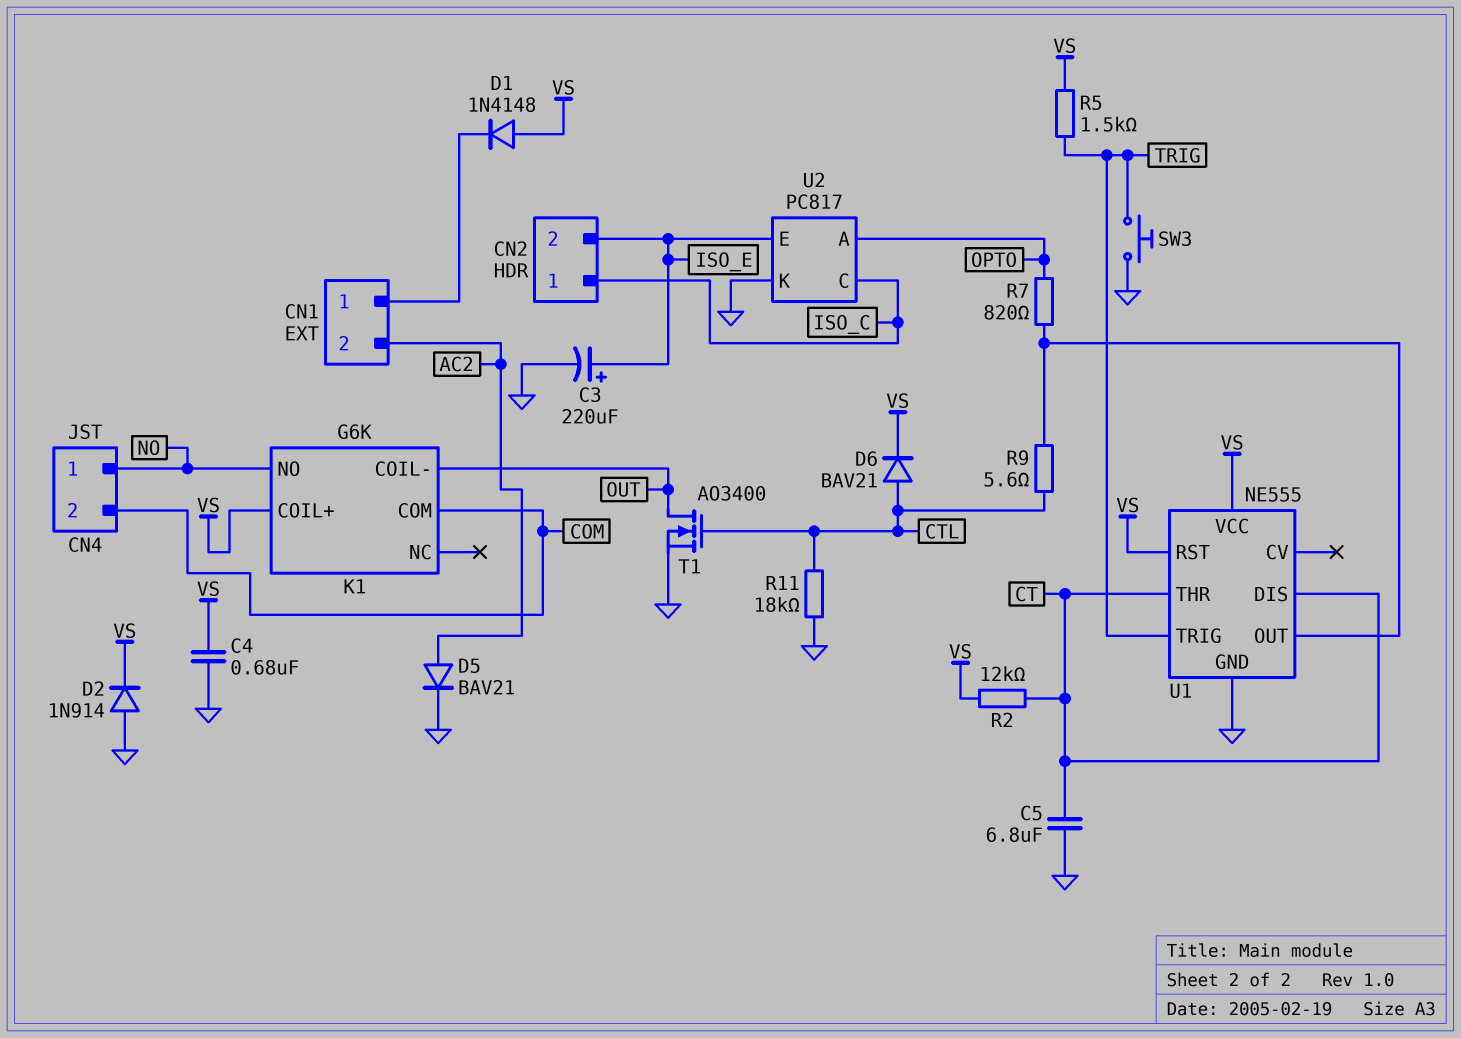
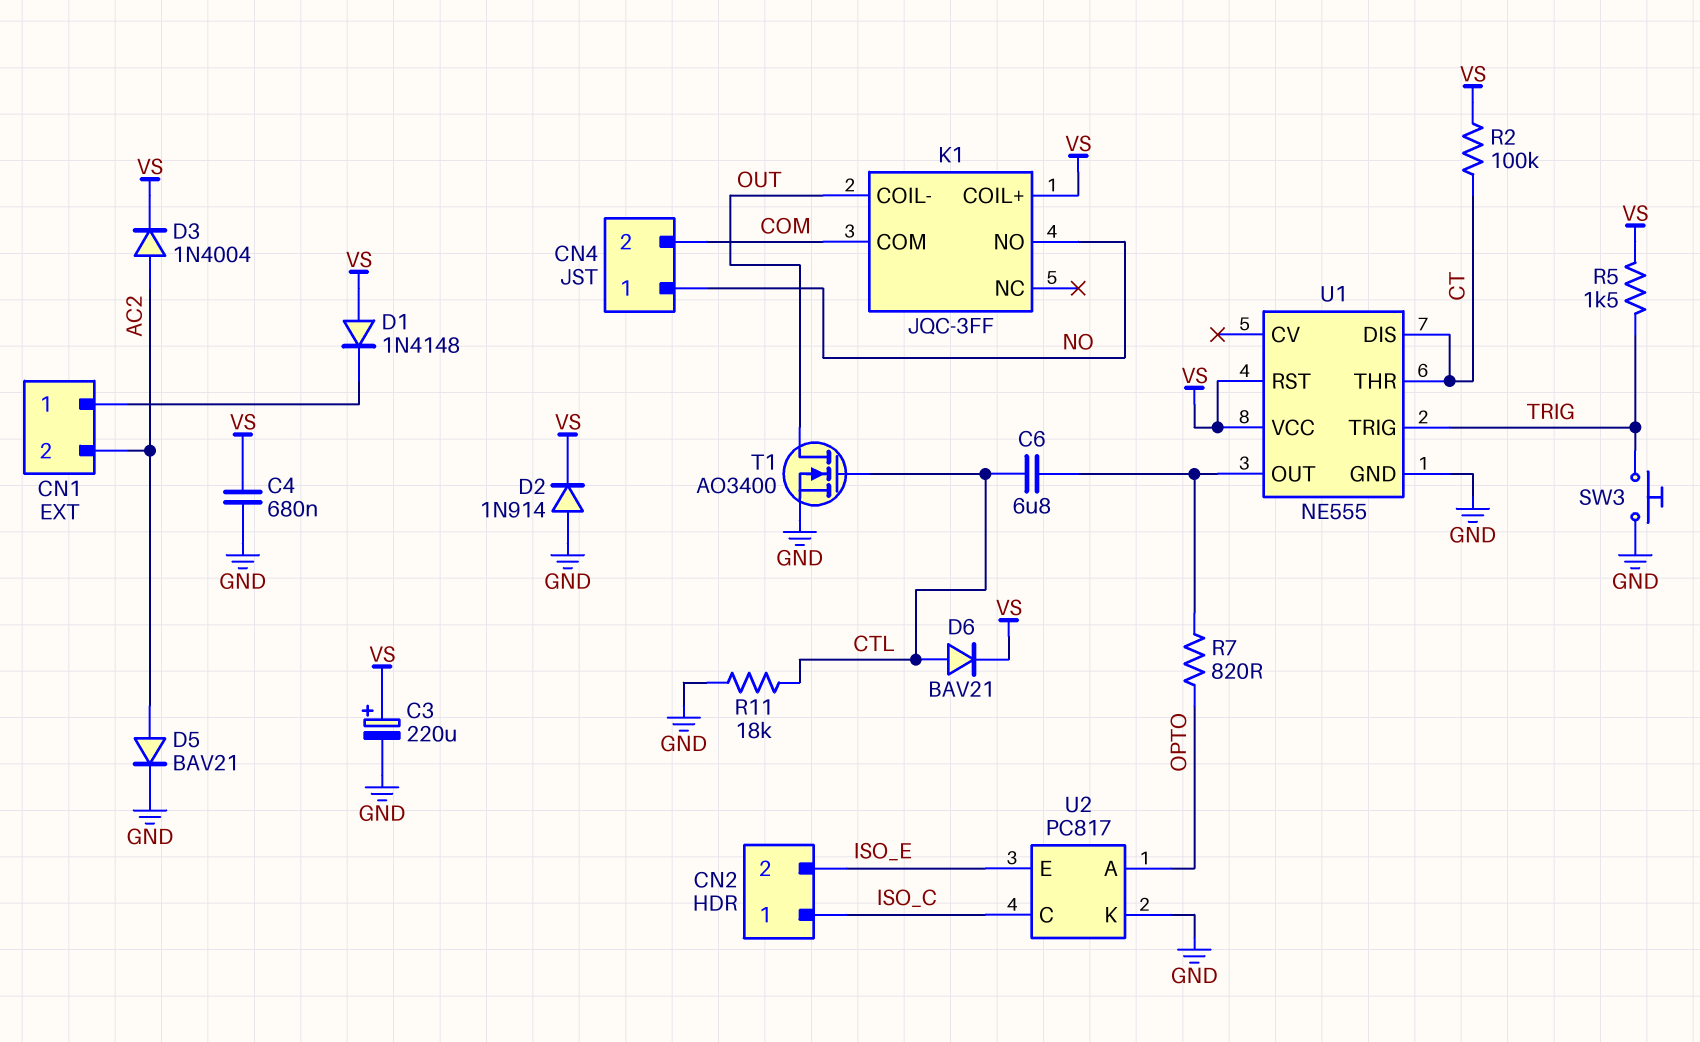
C3: 220uF (plus ISO_E, minus GND) -> 220uF (plus VS, minus GND)
C5: 6.8uF (CT, GND) -> none
C6: none -> 6.8uF (CTL, U1/OUT)
D3: none -> diode 1N4004 (A AC2, K VS)
K1: G6K -> JQC-3FF
R2: 12k (CT, VS) -> 100k (CT, VS)
R9: 5.6 (CTL, U1/OUT) -> none

